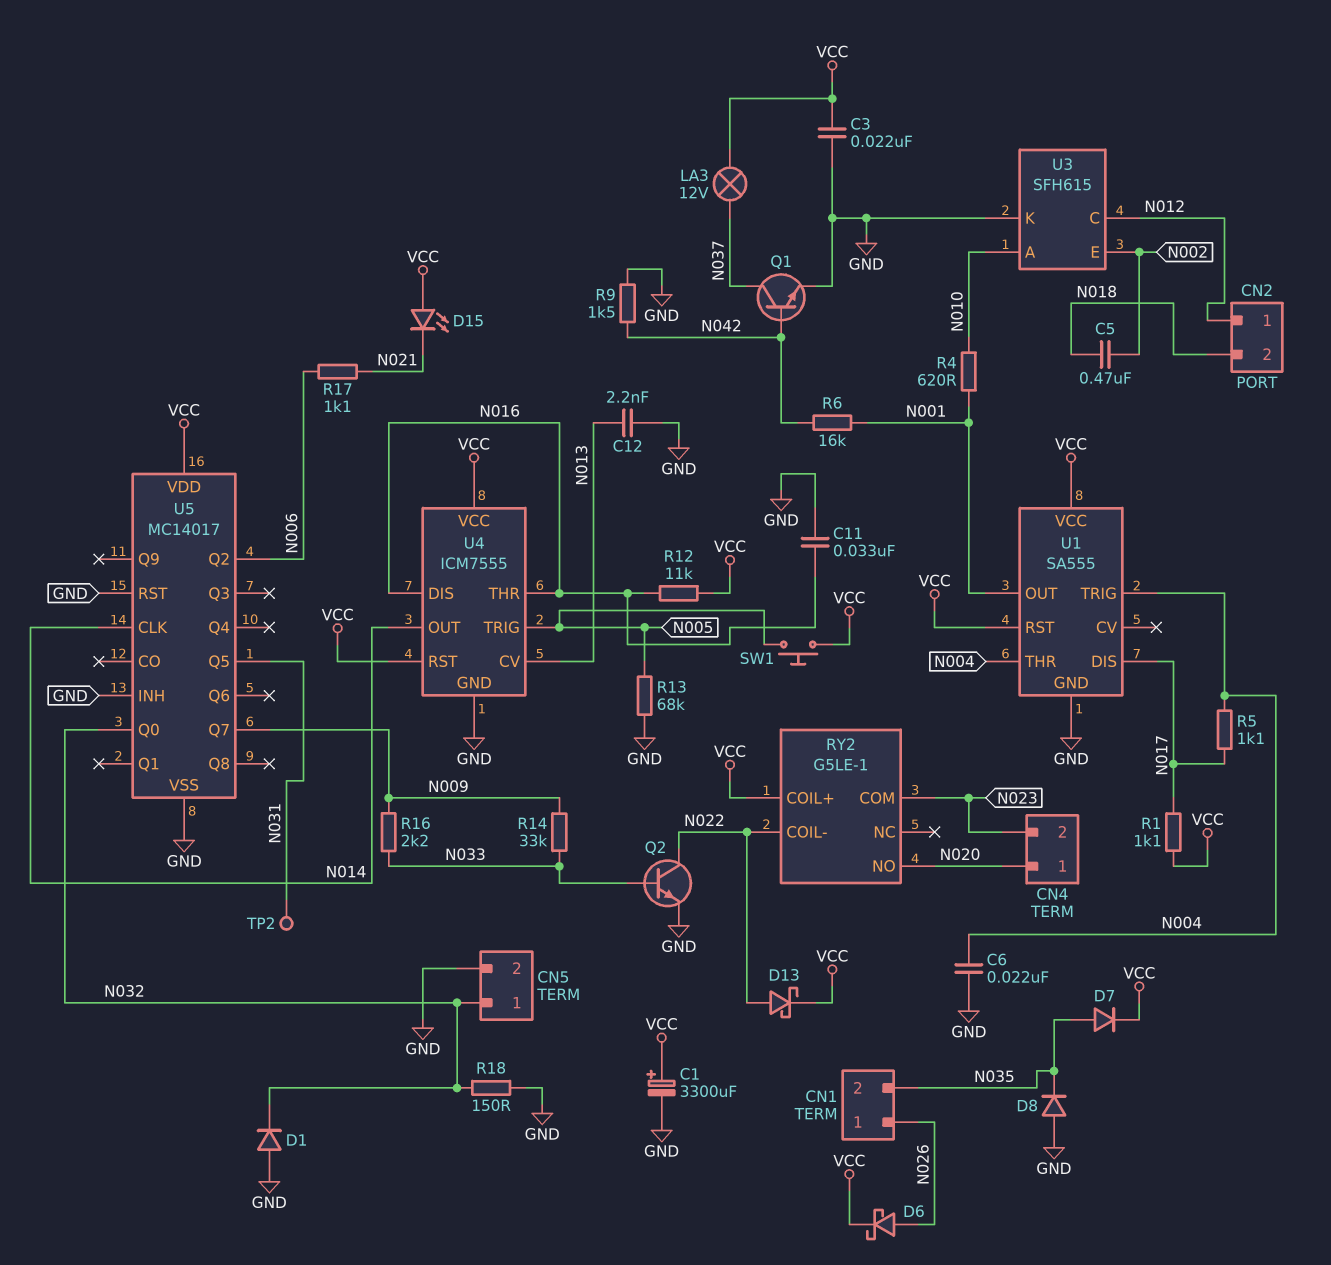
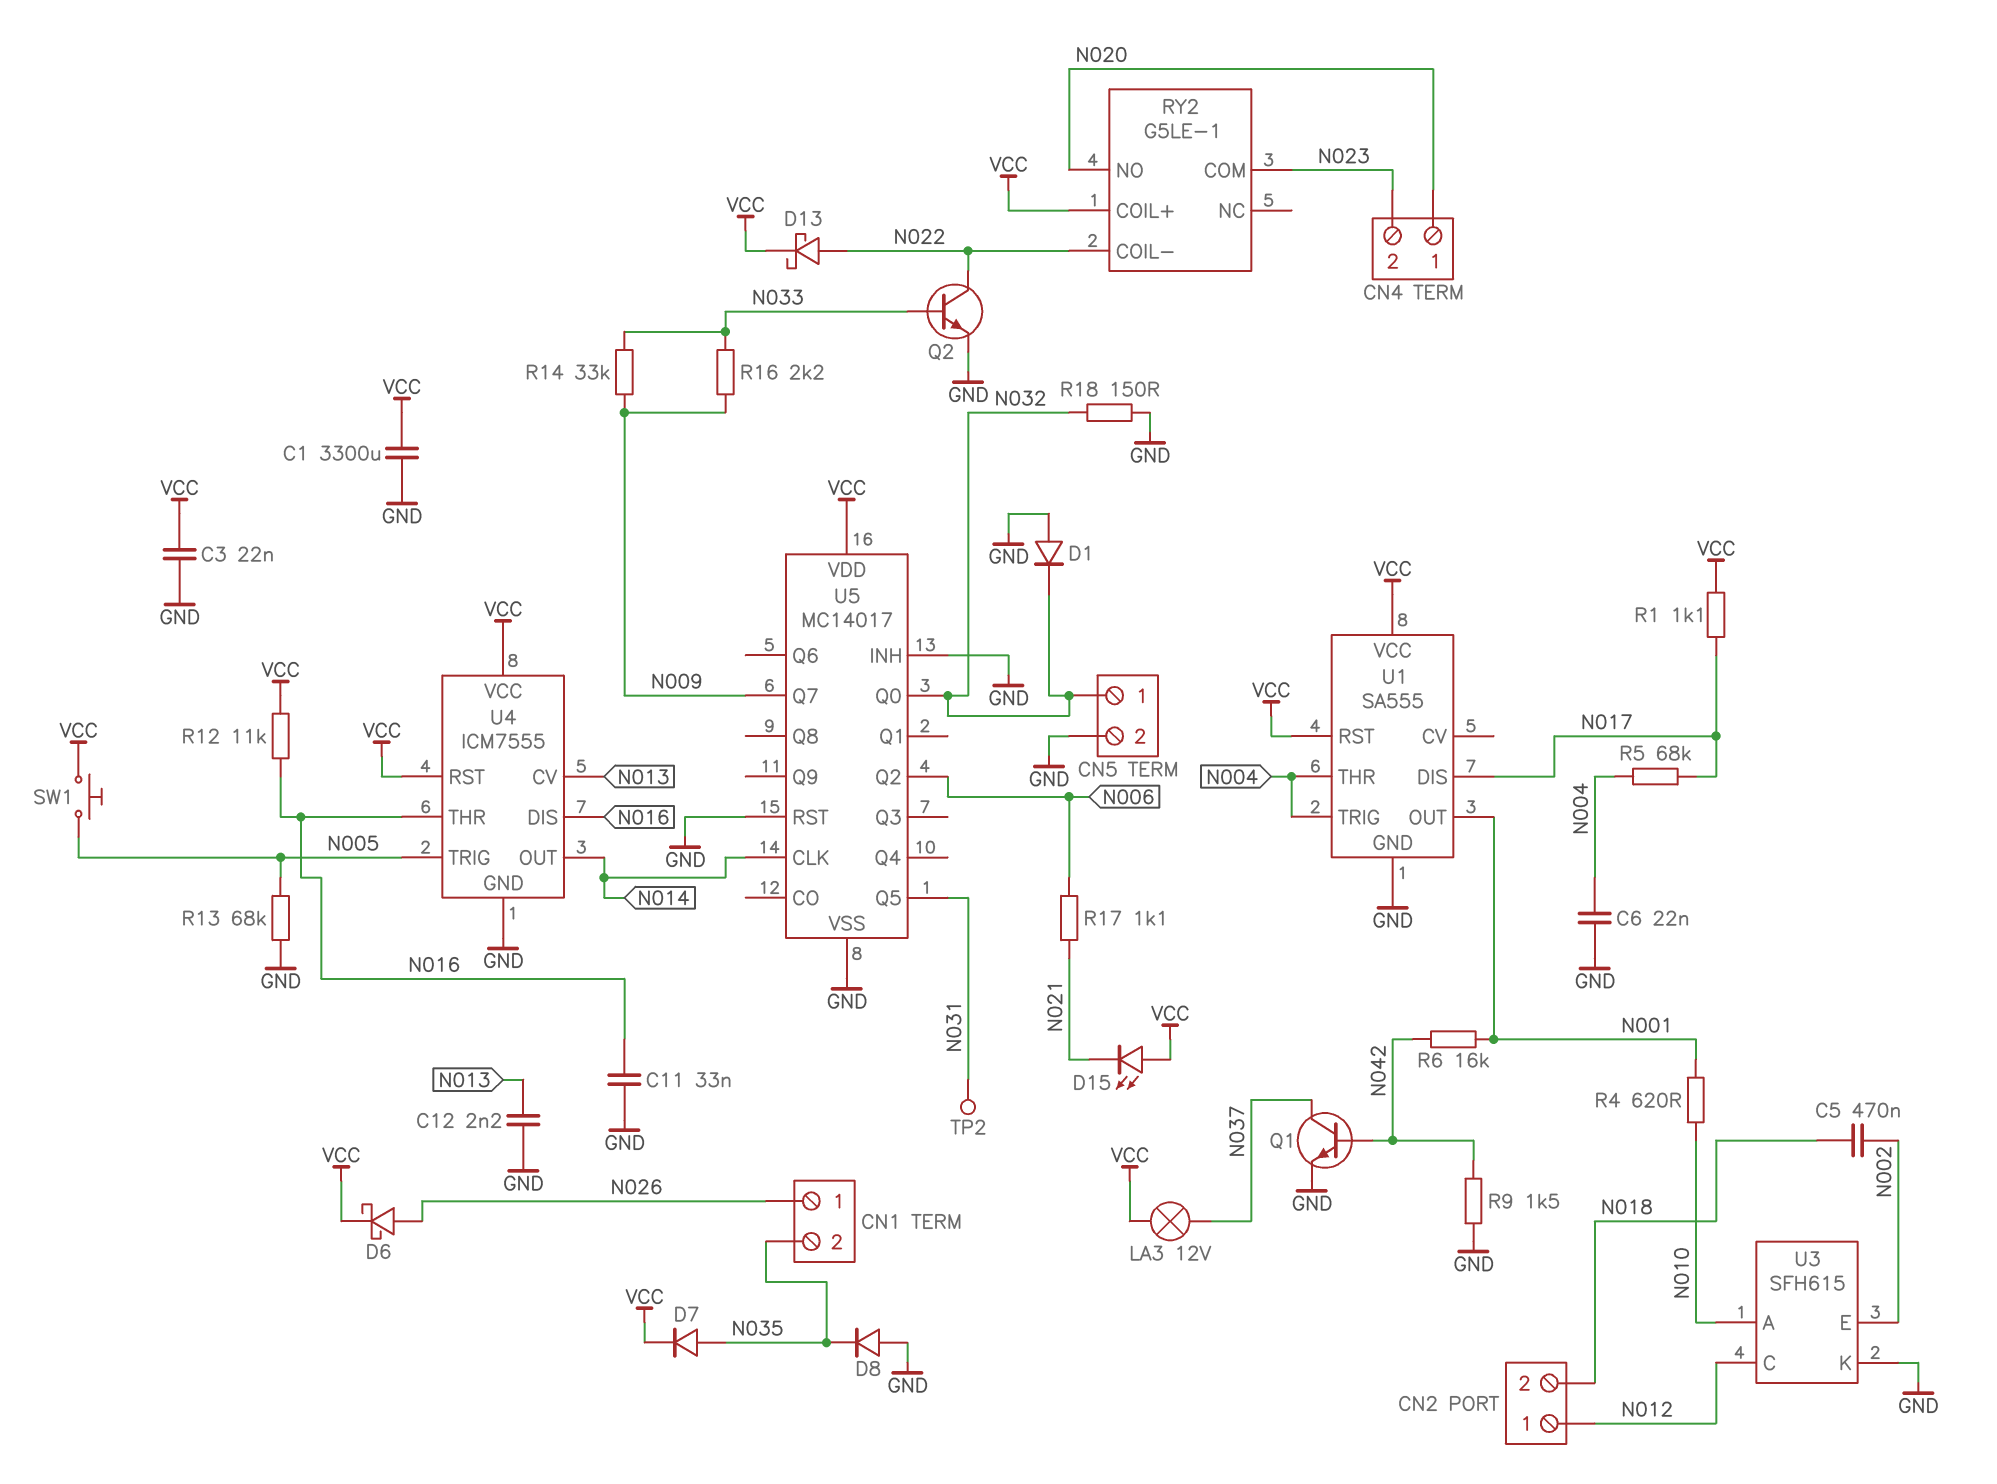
C1: 3300uF (plus VCC, minus GND) -> 3300uF (GND, VCC)
R5: 1.1k (N004, N017) -> 68k (N004, N017)

